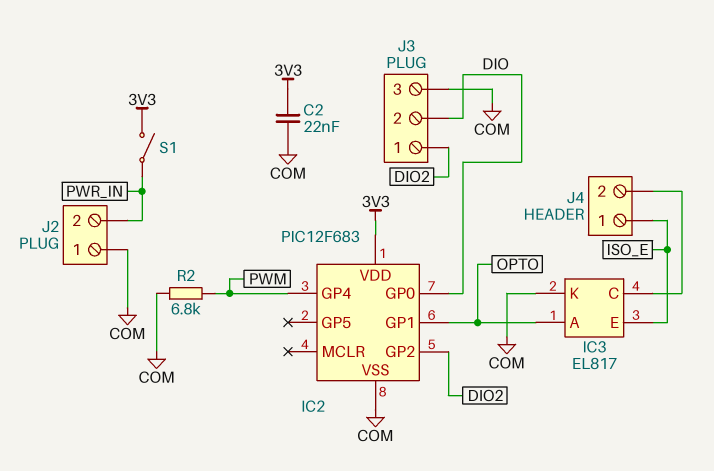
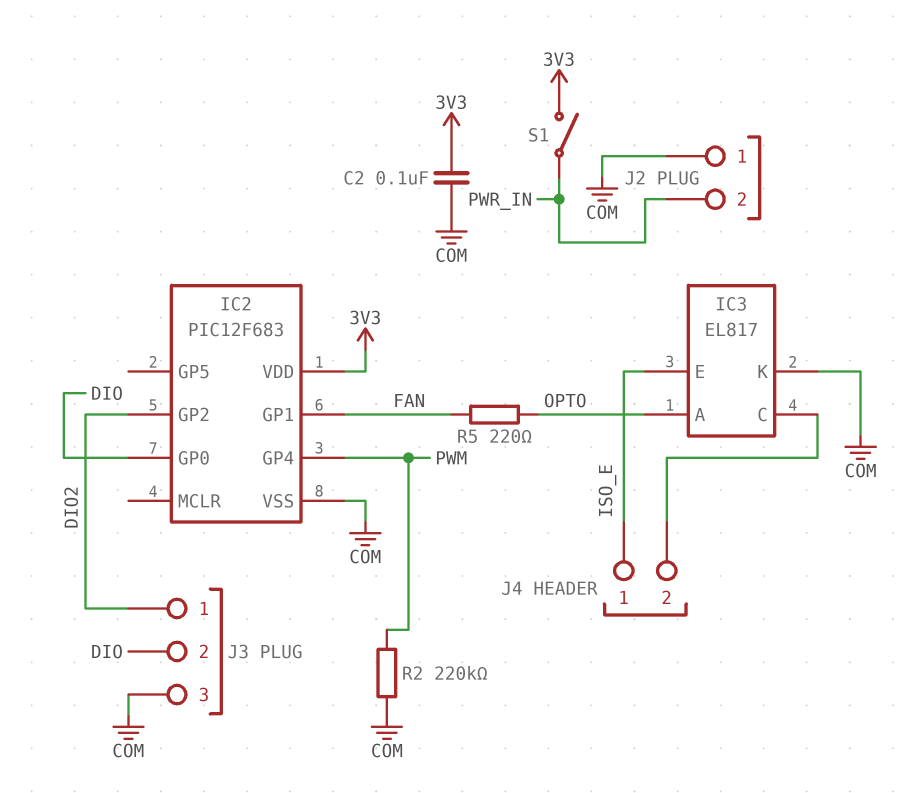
C2: 22nF (3V3, COM) -> 100nF (3V3, COM)
IC2 pin GP1: OPTO -> FAN
R2: 6.8k (COM, PWM) -> 220k (COM, PWM)
R5: none -> 220 (FAN, OPTO)

